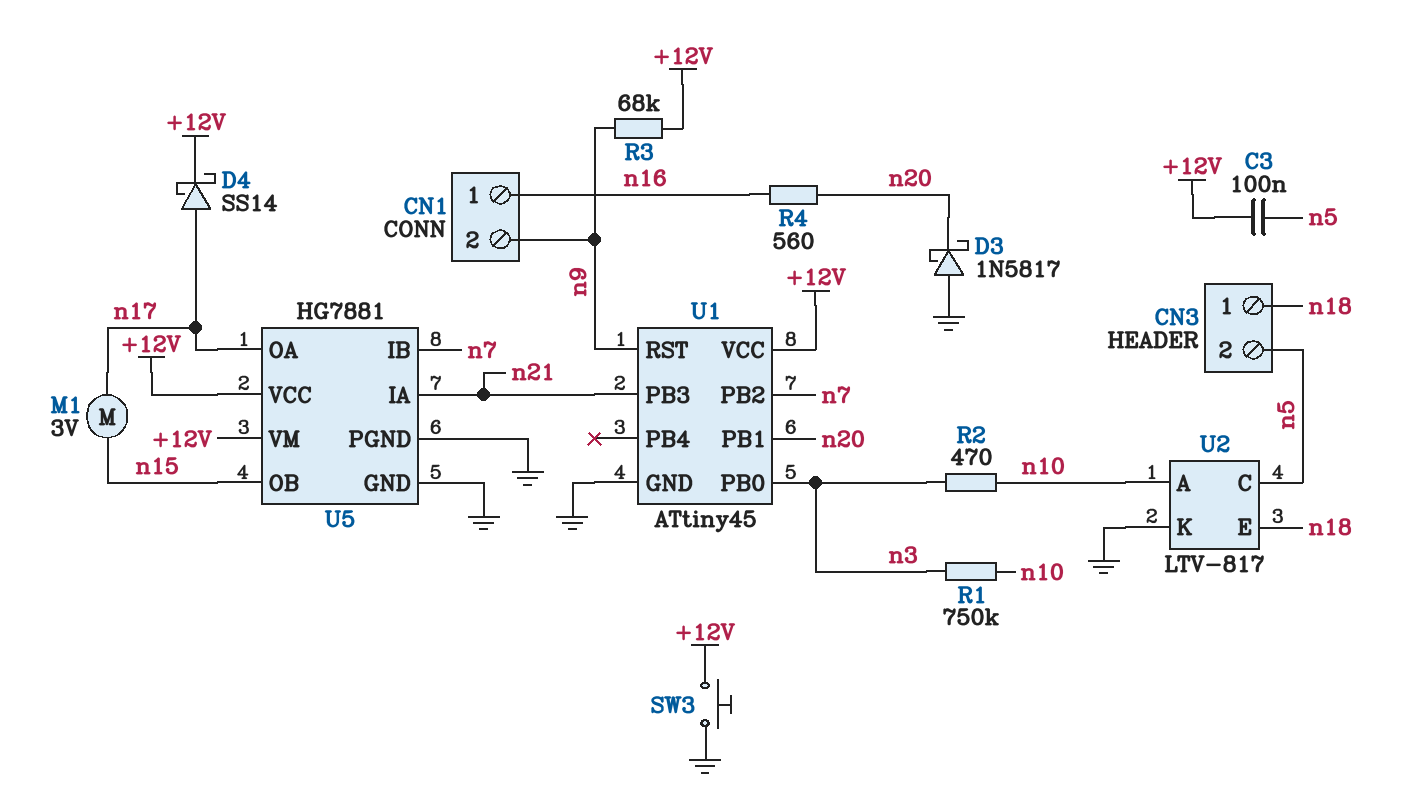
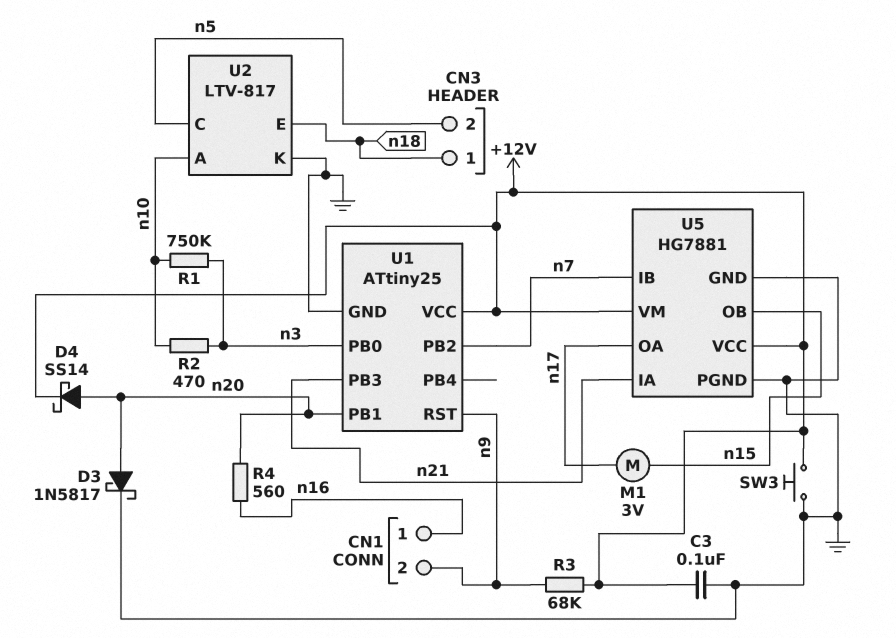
C3: 100nF (+12V, n5) -> 100nF (+12V, GND)
D3: schottky 1N5817 (A GND, K n20) -> schottky 1N5817 (A n20, K GND)
D4: schottky SS14 (A n17, K +12V) -> schottky SS14 (A n20, K +12V)
U1: ATtiny45 -> ATtiny25

